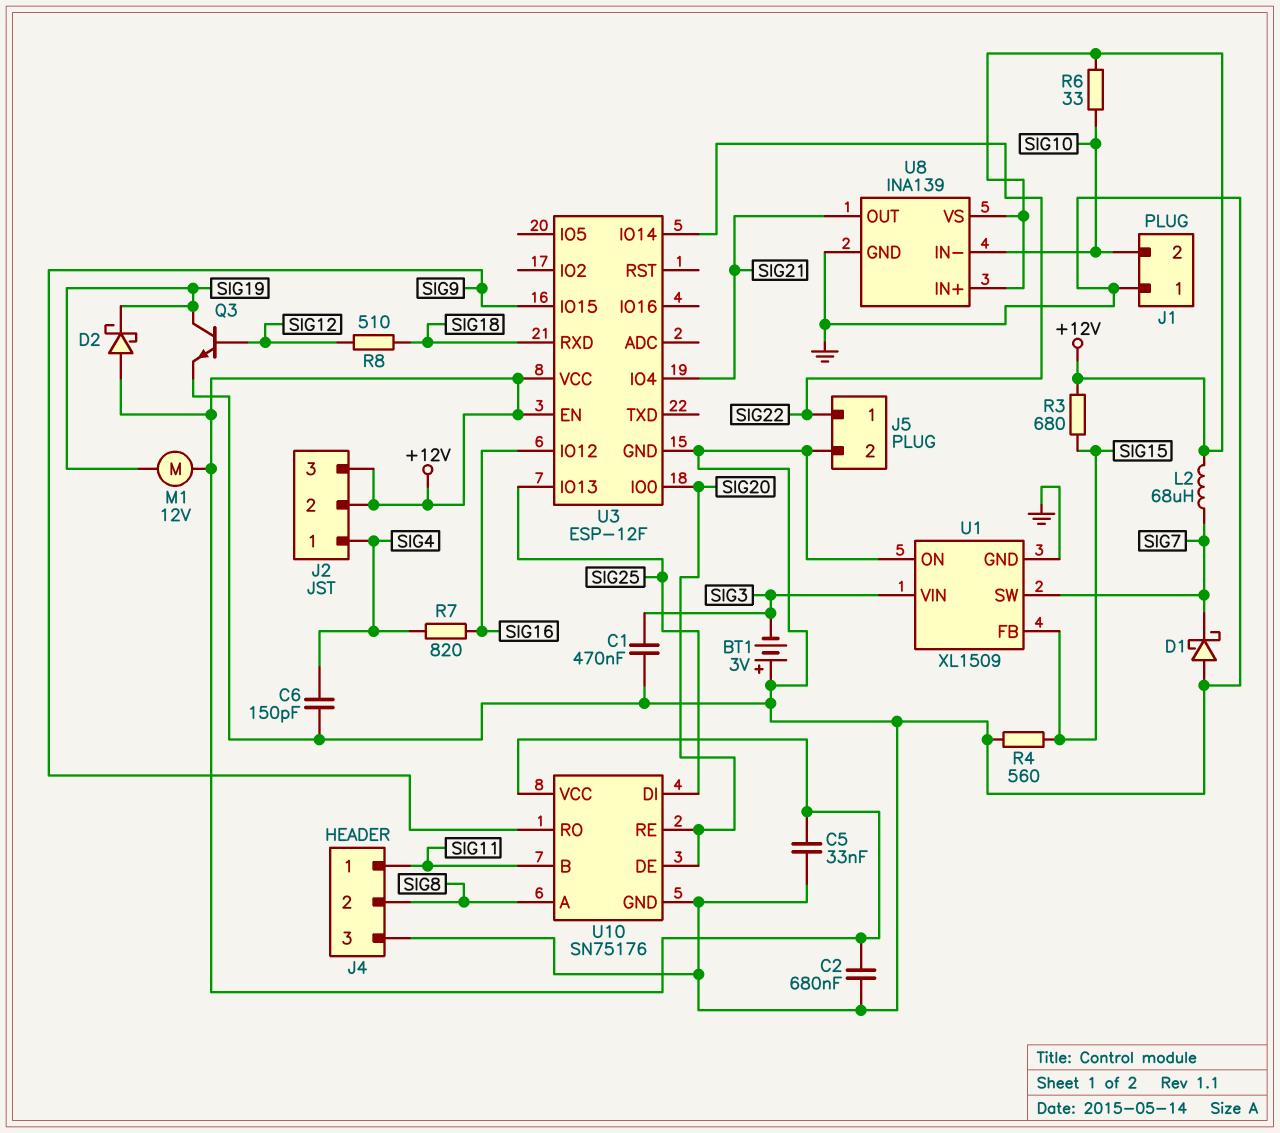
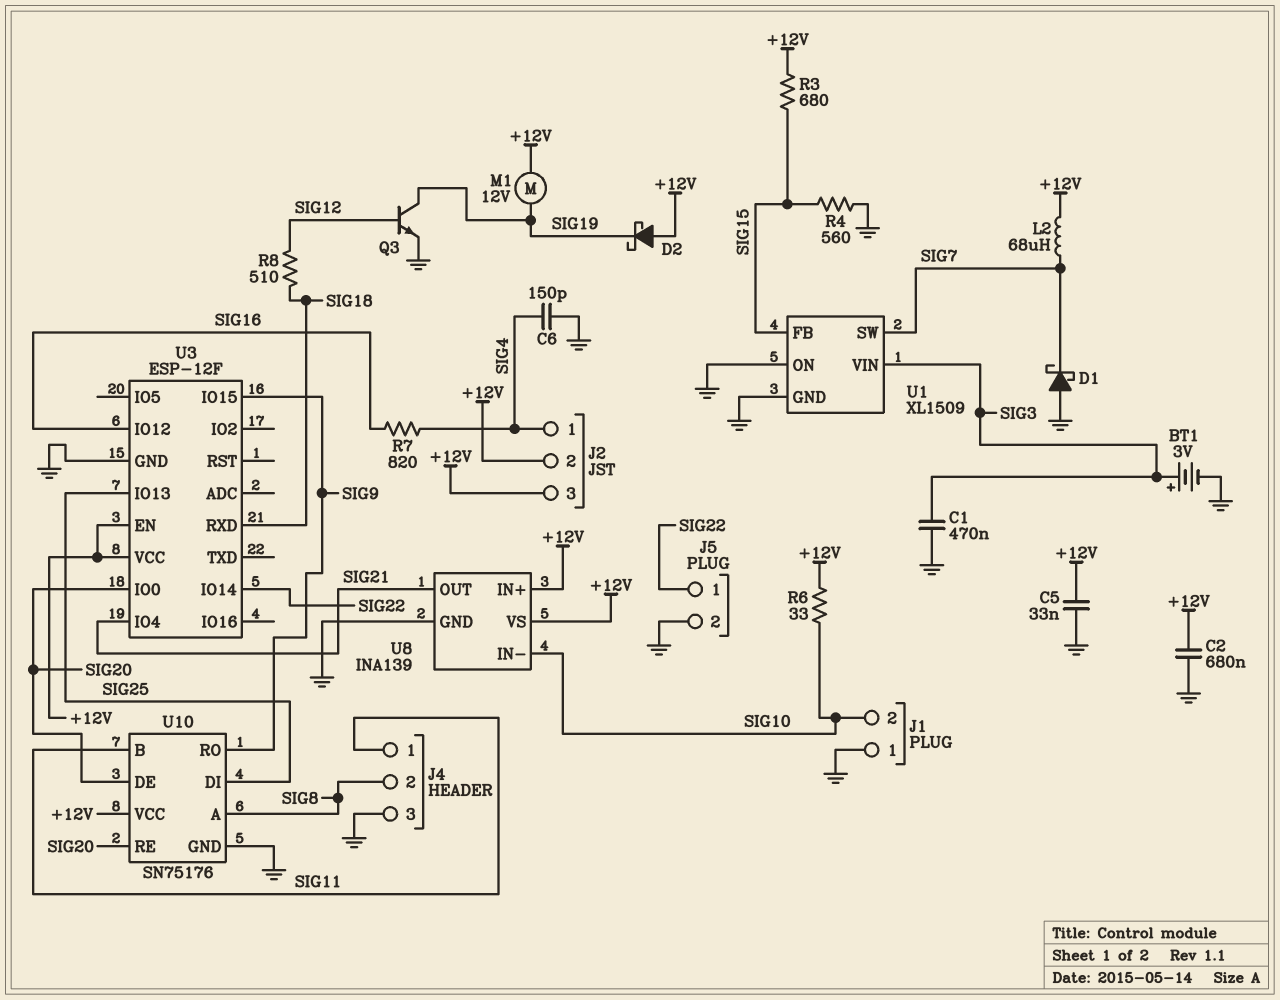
BT1: 3V (plus GND, minus SIG3) -> 3V (plus SIG3, minus GND)

